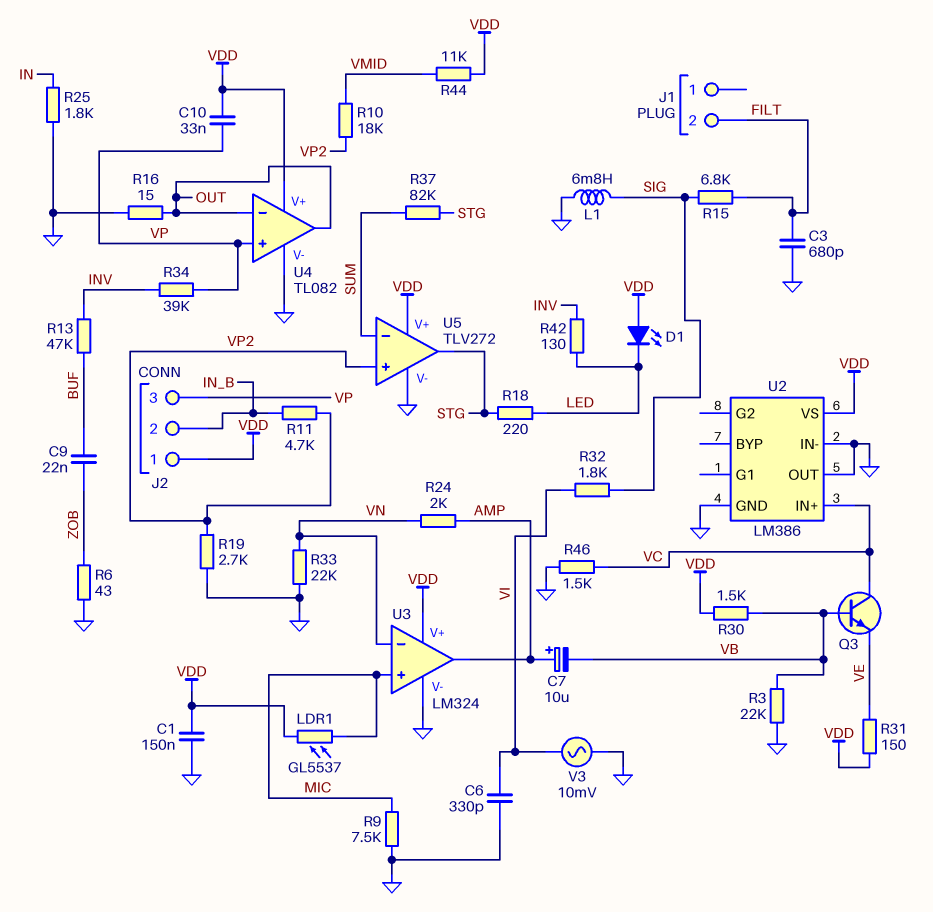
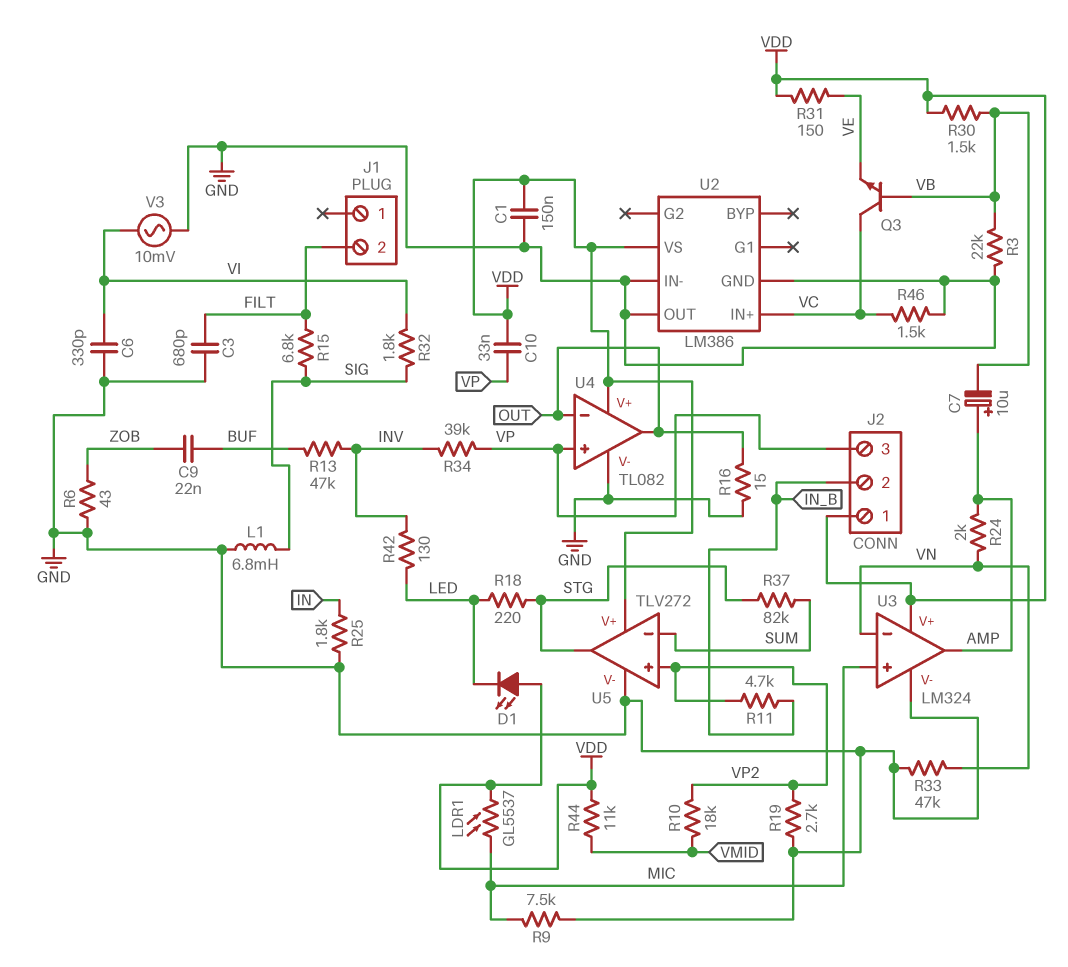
R33: 22k (GND, VN) -> 47k (GND, VN)

